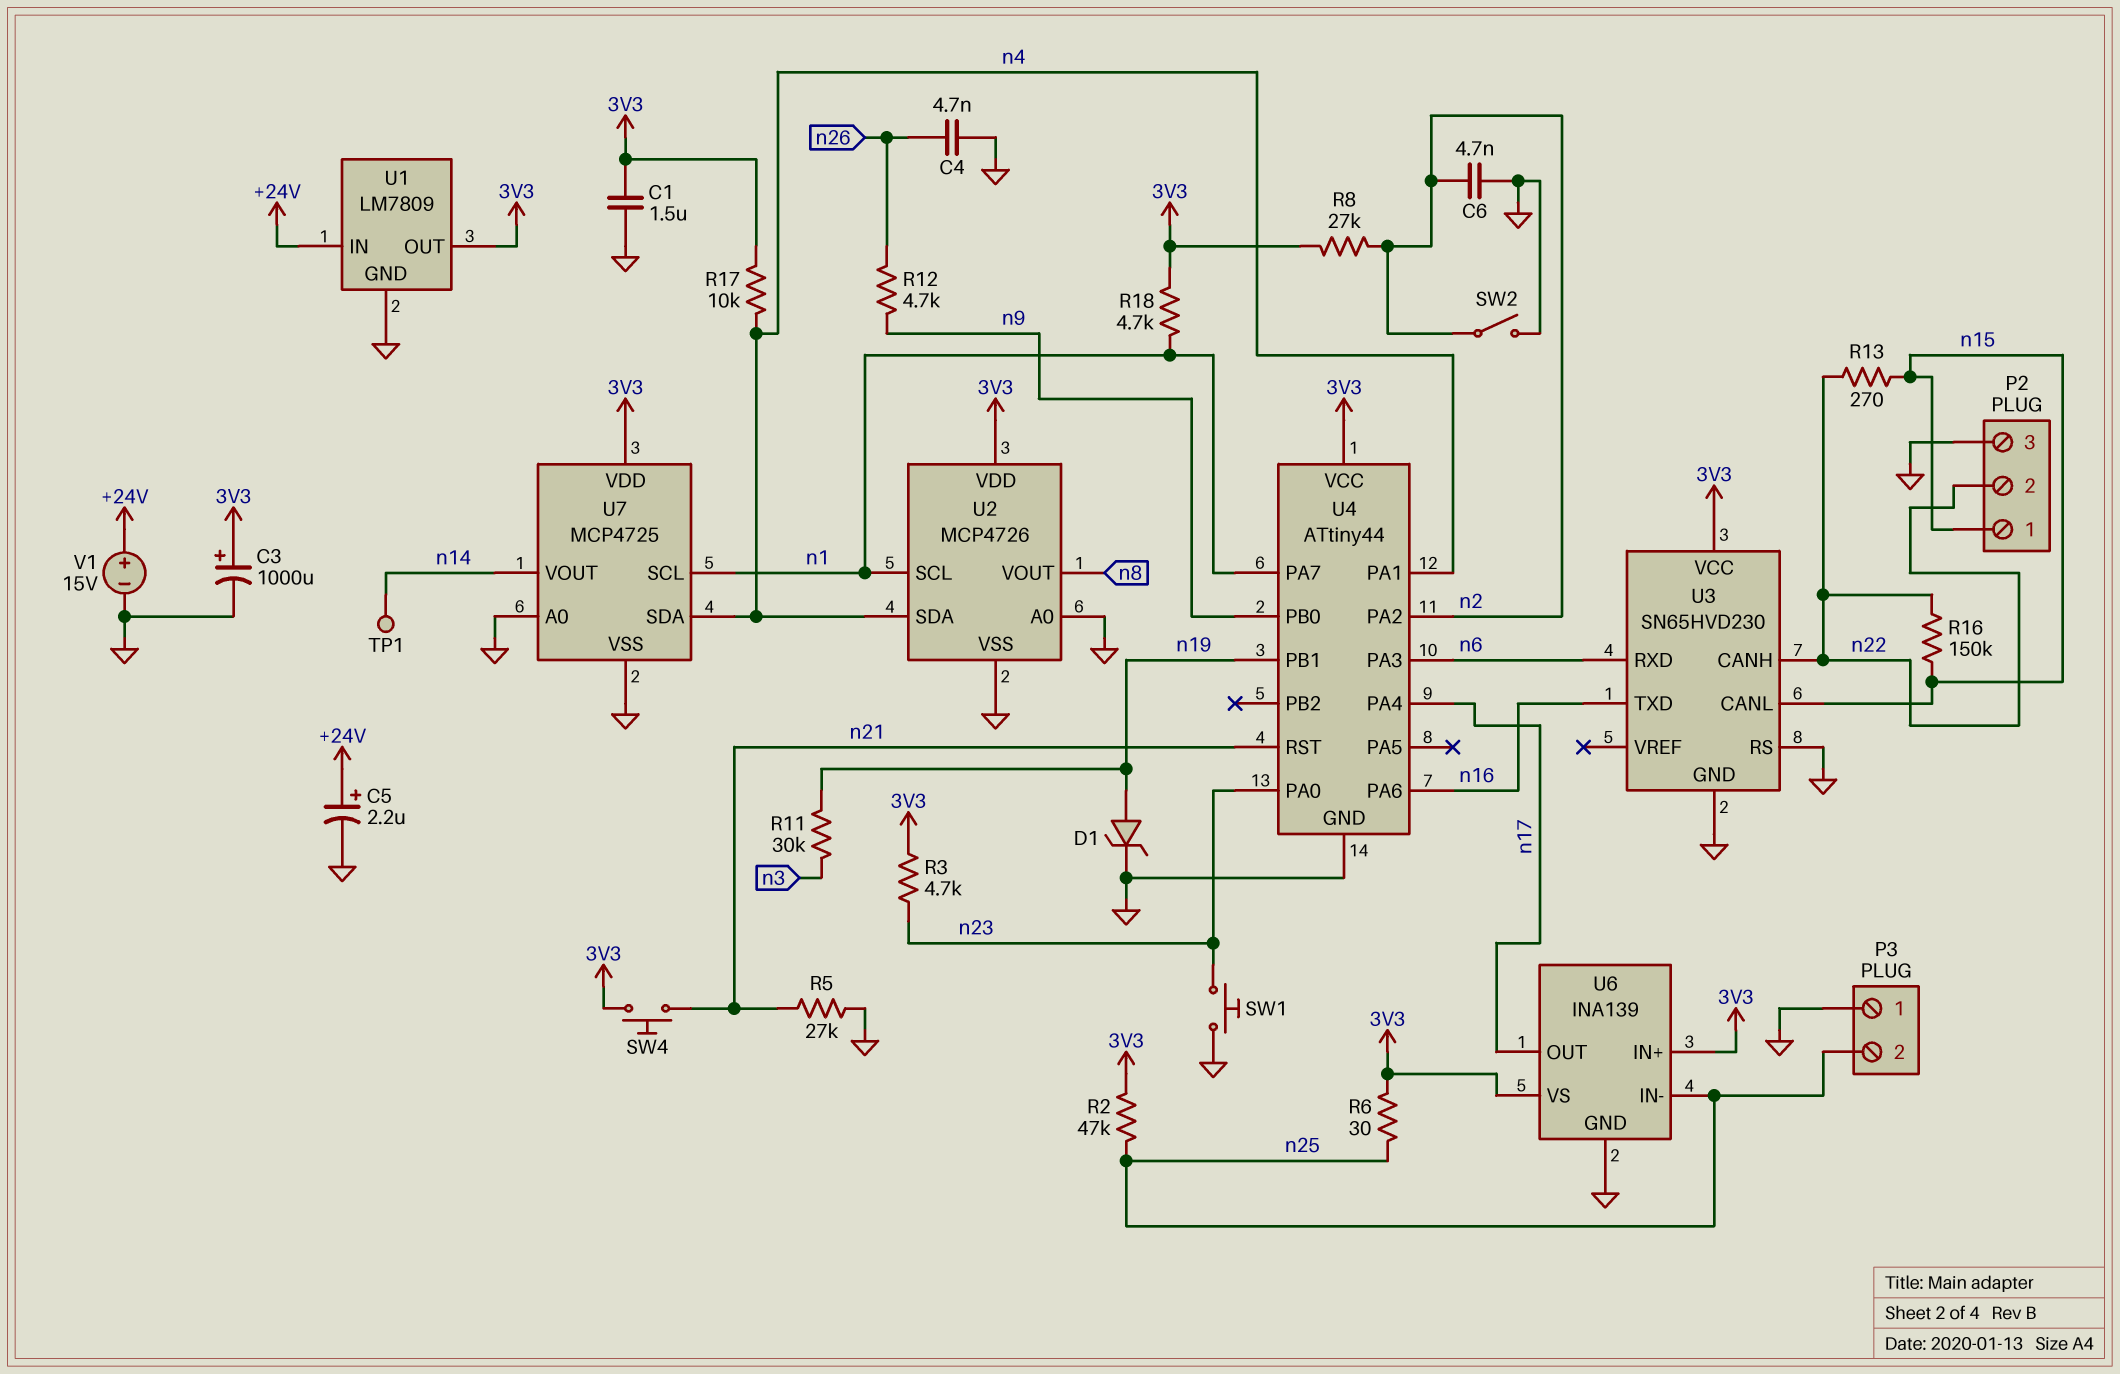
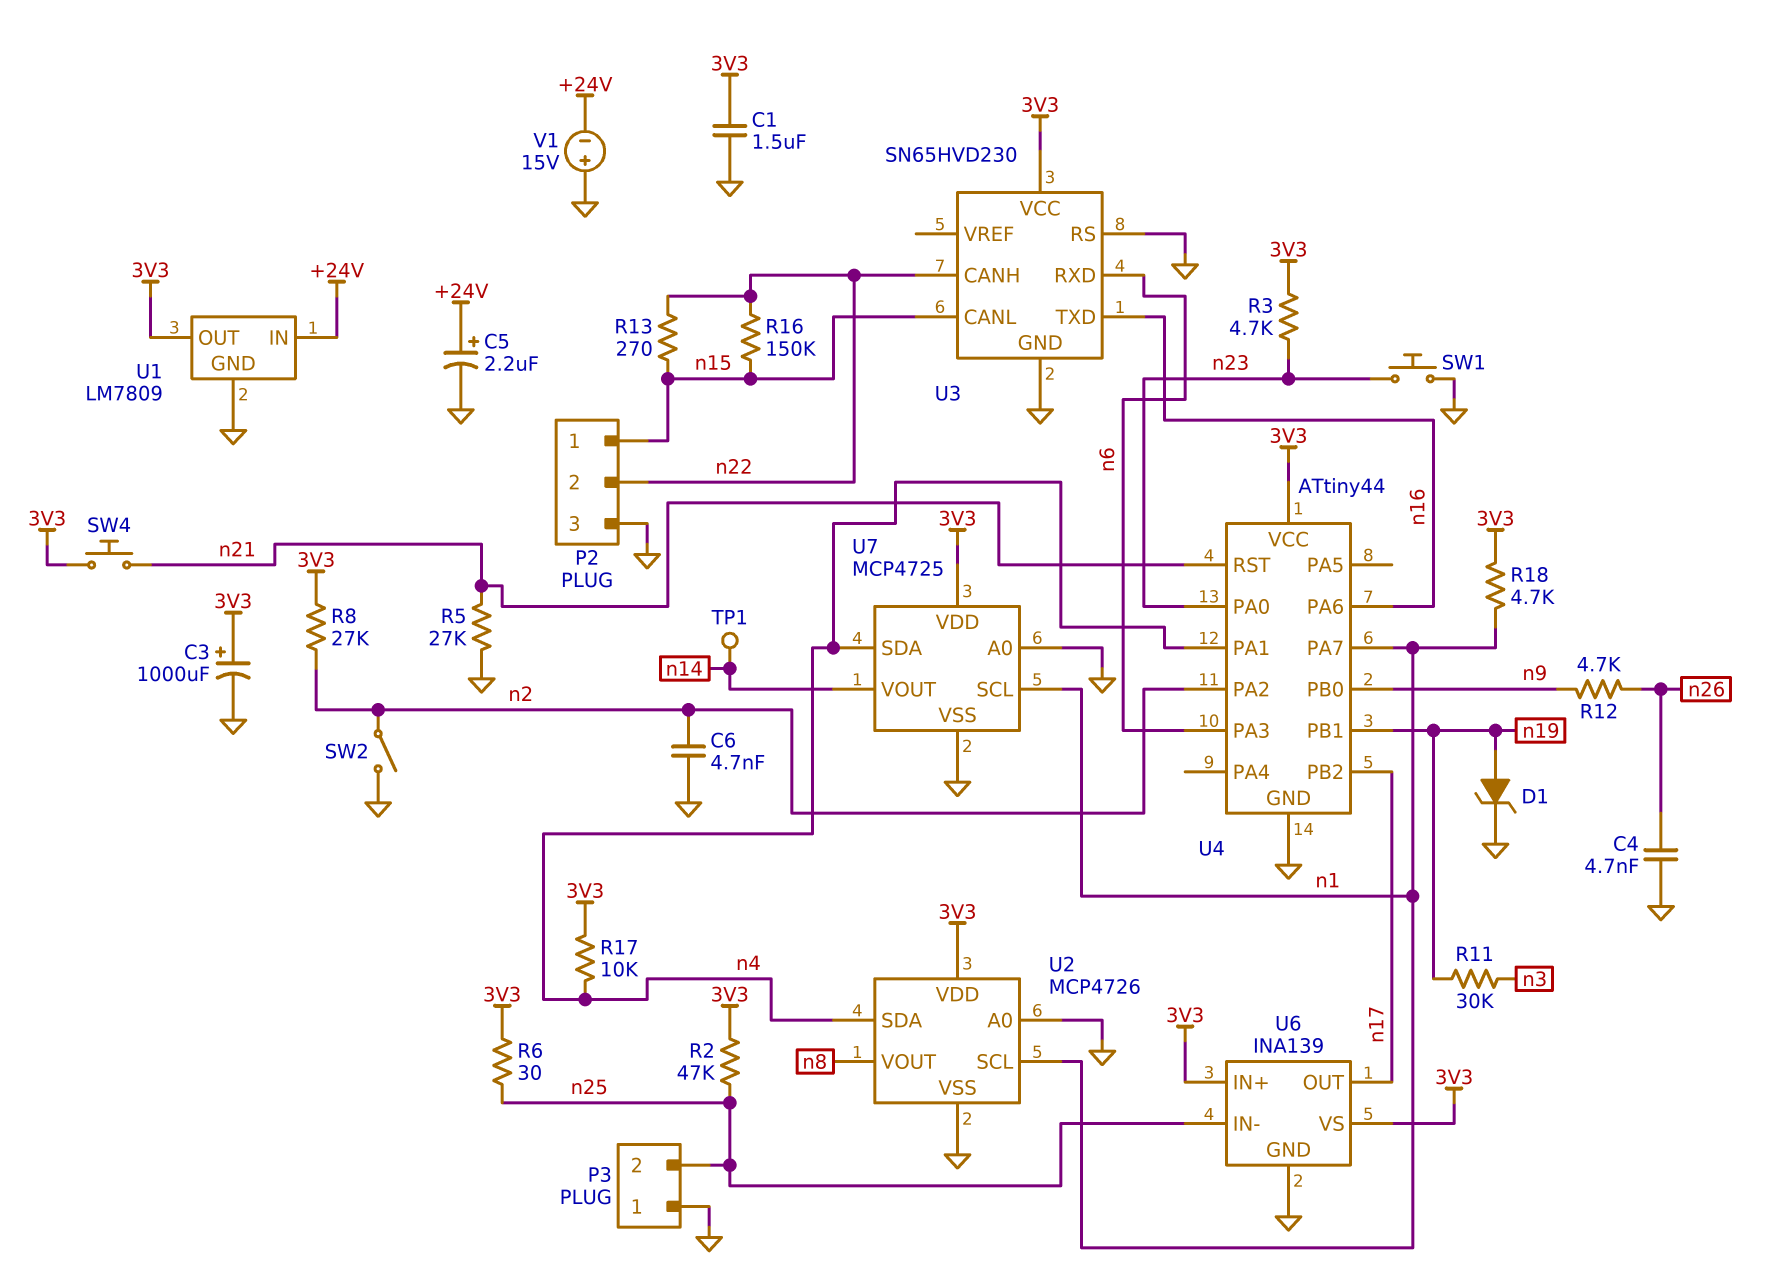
U4 pin PA4: n17 -> none
U4 pin PB2: none -> n17
V1: 15V (plus +24V, minus GND) -> 15V (plus GND, minus +24V)

